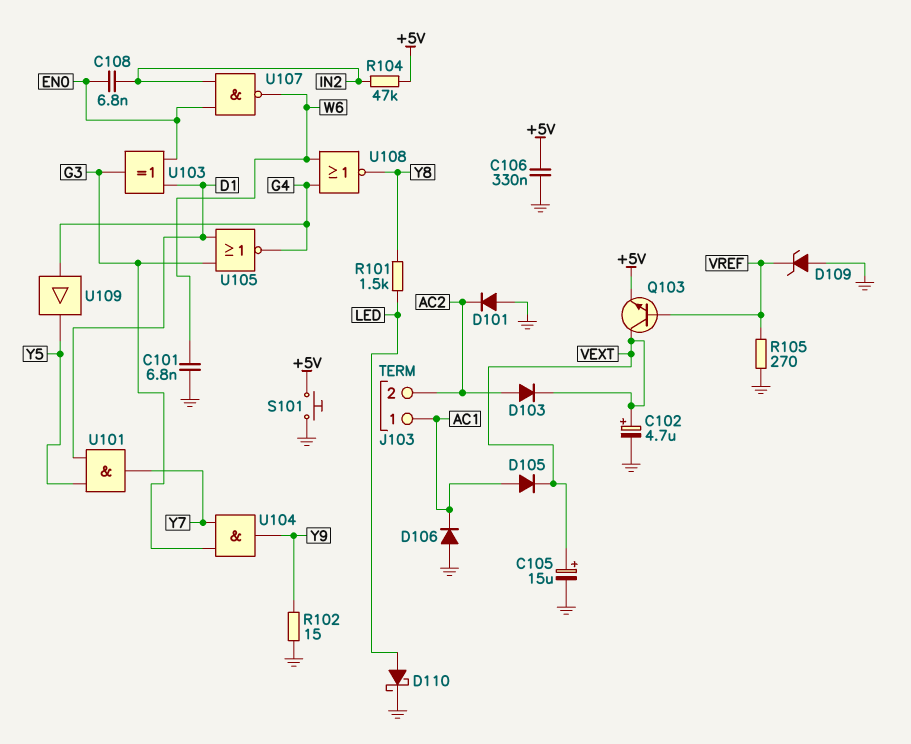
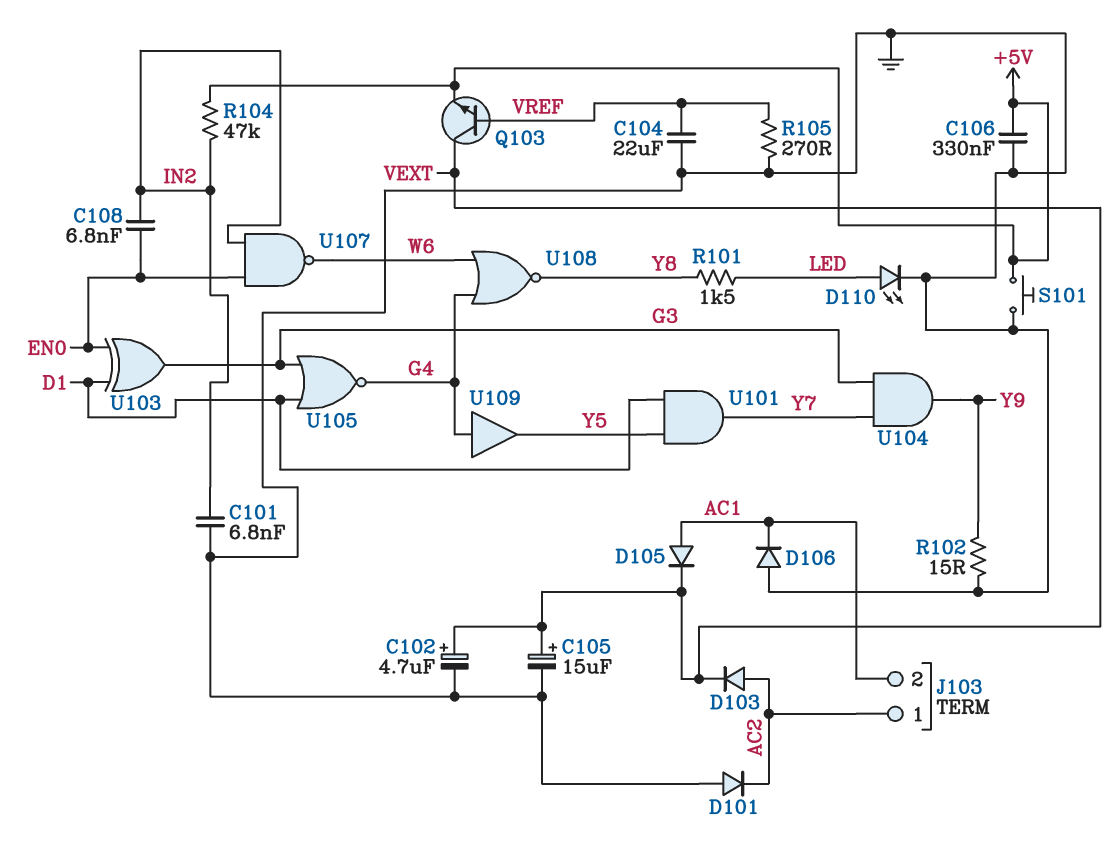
C101: 6.8nF (GND, W6) -> 6.8nF (GND, IN2)
C104: none -> 22uF (GND, VREF)
D109: zener (A GND, K VREF) -> none
D110: schottky (A LED, K GND) -> LED (A LED, K GND)
J103 pin 1: AC1 -> AC2
J103 pin 2: AC2 -> AC1

